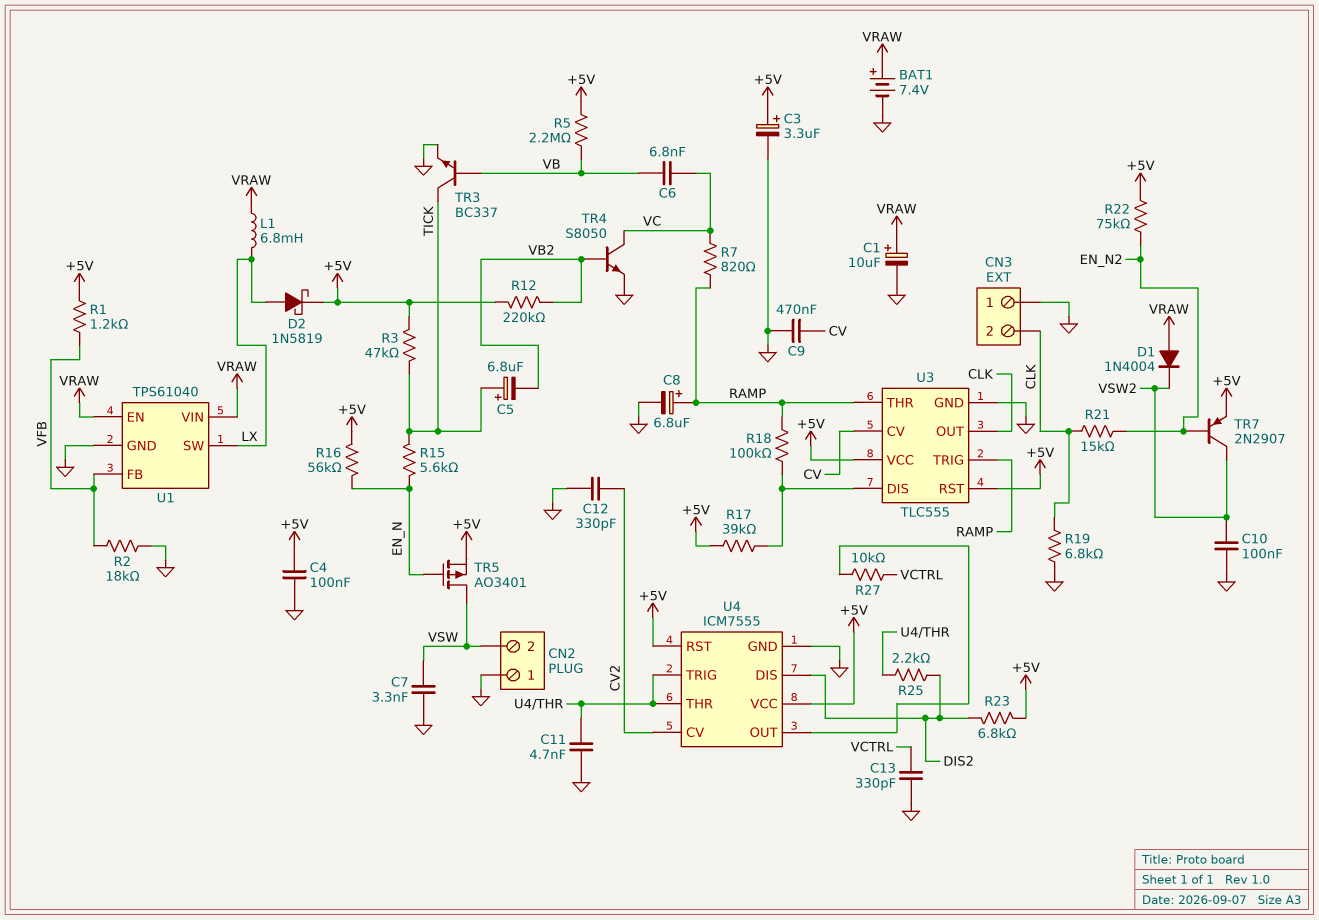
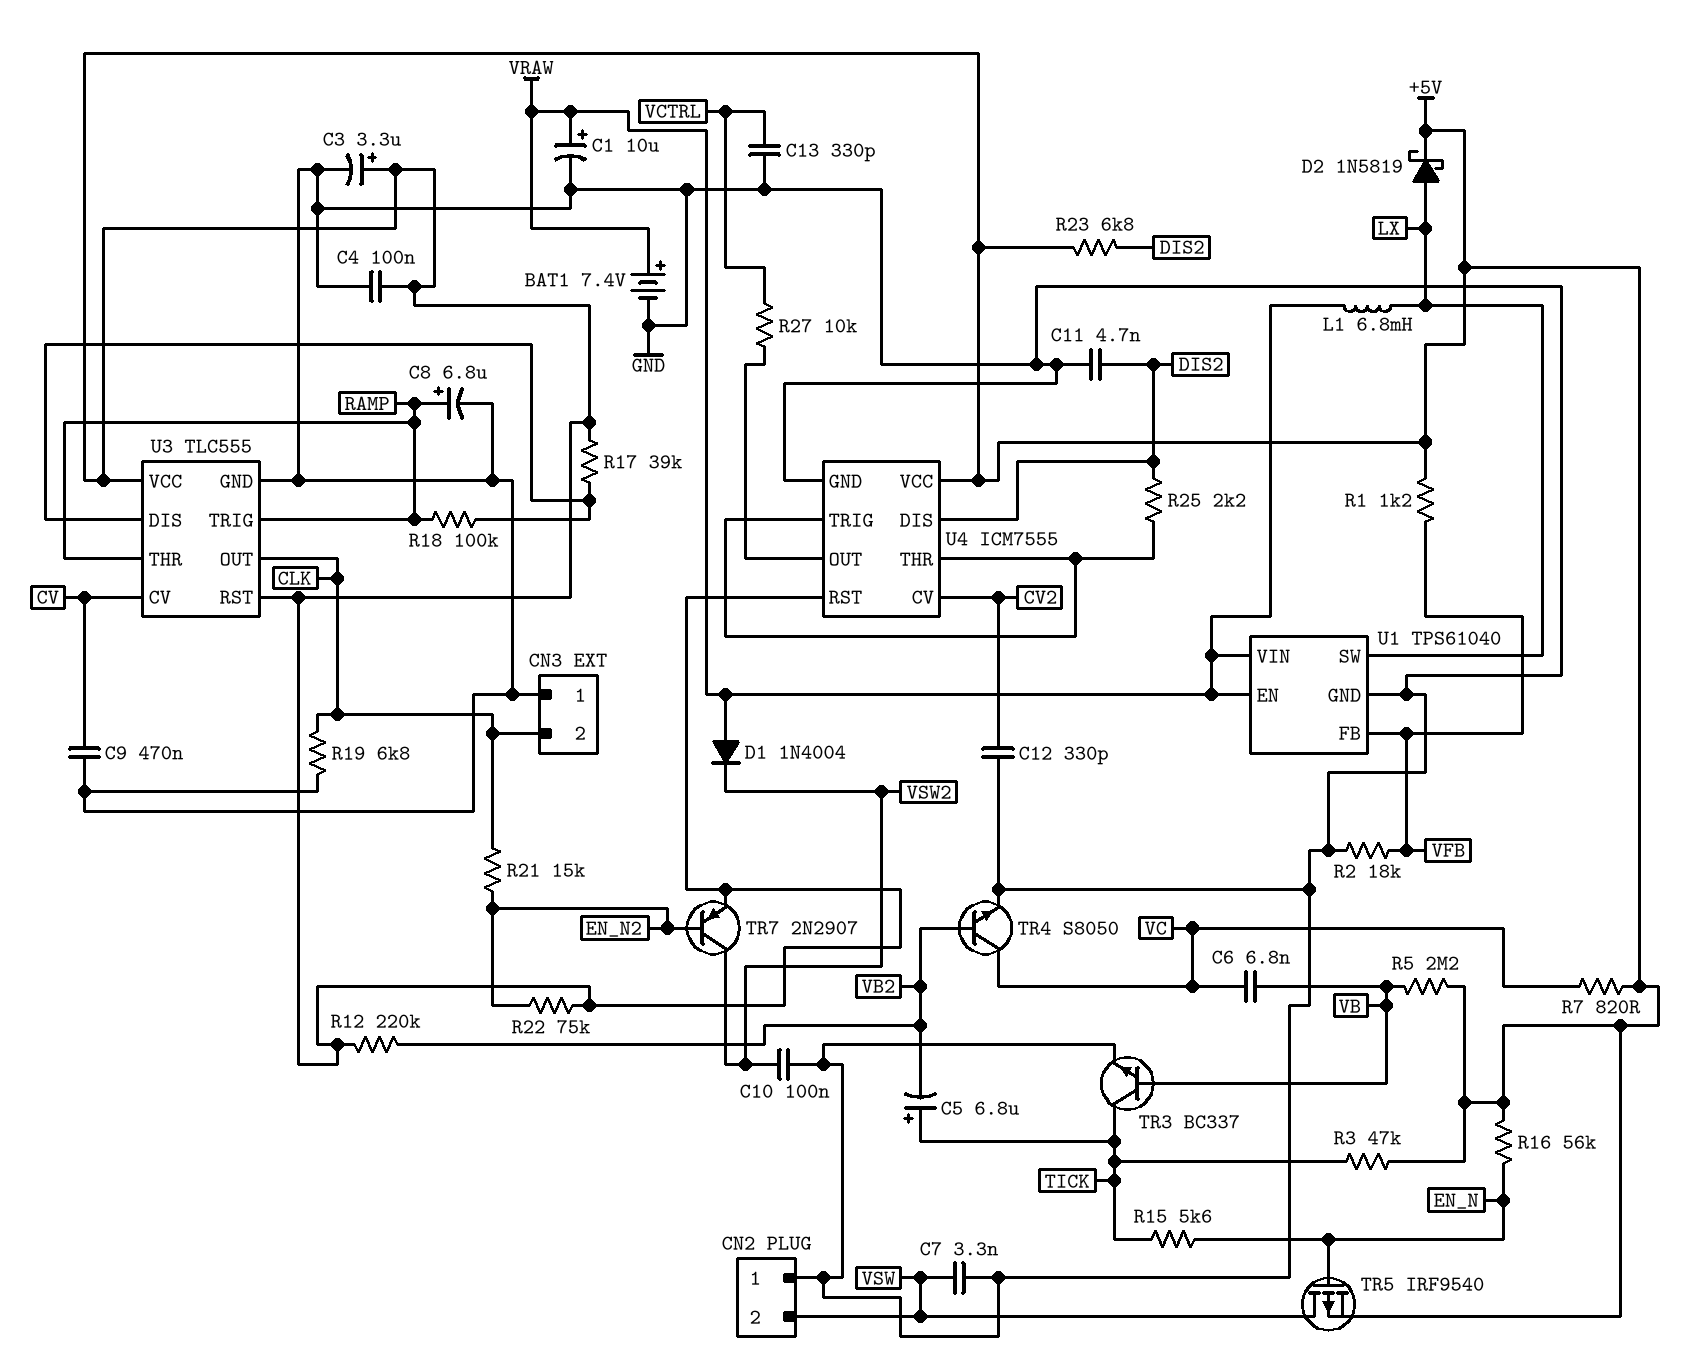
C11: 4.7nF (GND, U4/THR) -> 4.7nF (DIS2, GND)
R7: 820 (RAMP, VC) -> 820 (+5V, VC)
TR5: PMOS AO3401 (G EN_N, D VSW, S +5V) -> PMOS IRF9540 (G EN_N, D VSW, S +5V)

